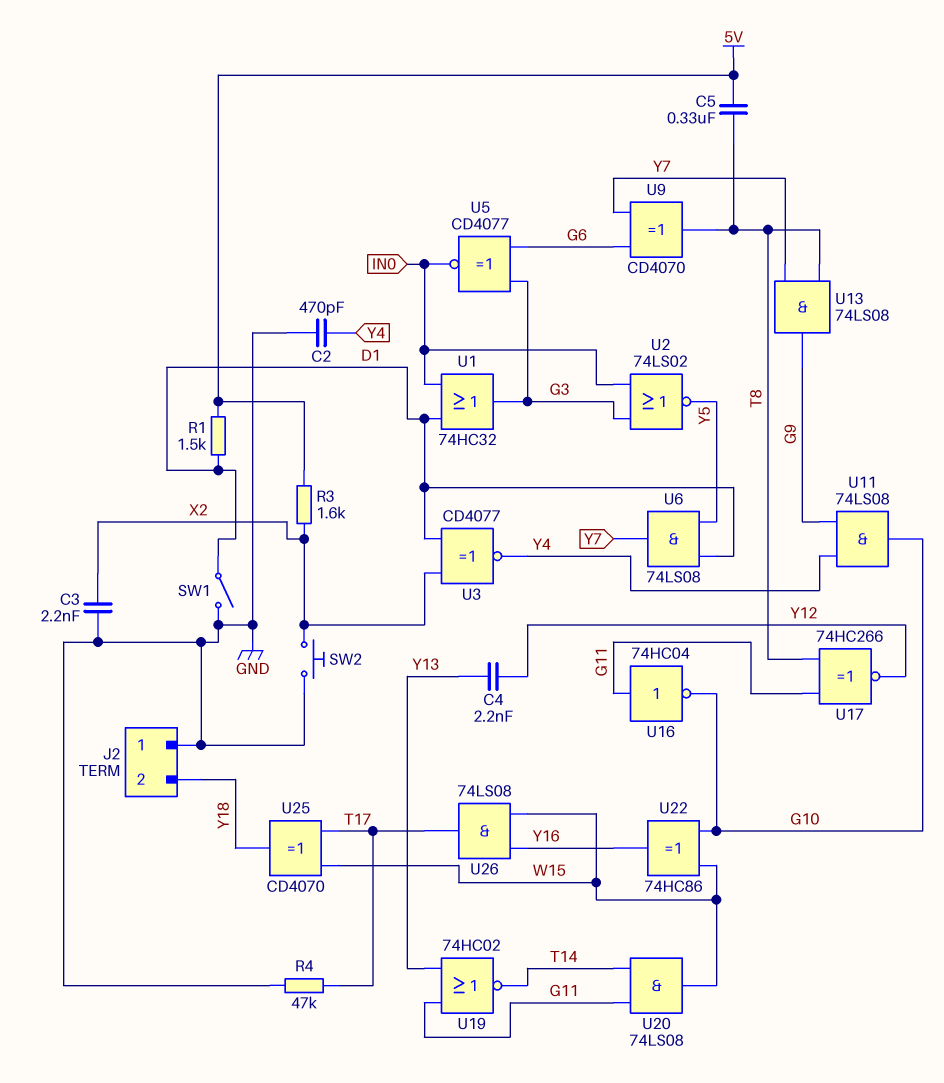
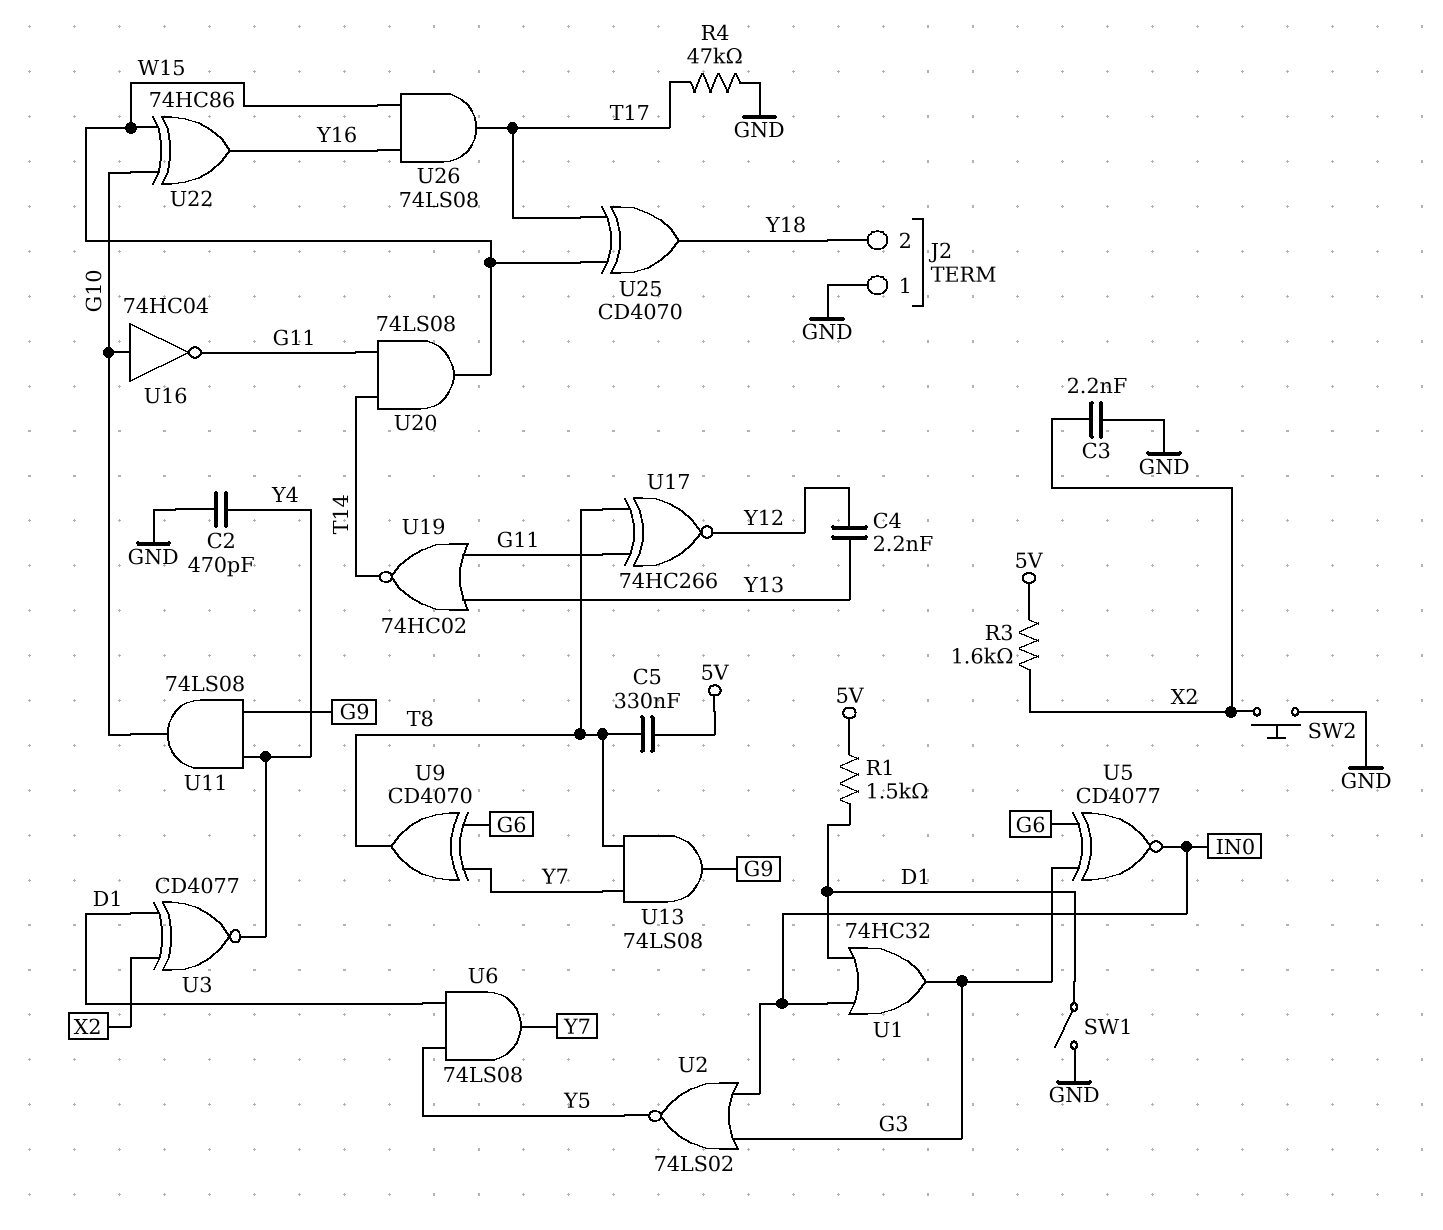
U16: NOT 74HC04 (in G11, out G10) -> NOT 74HC04 (in G10, out G11)

